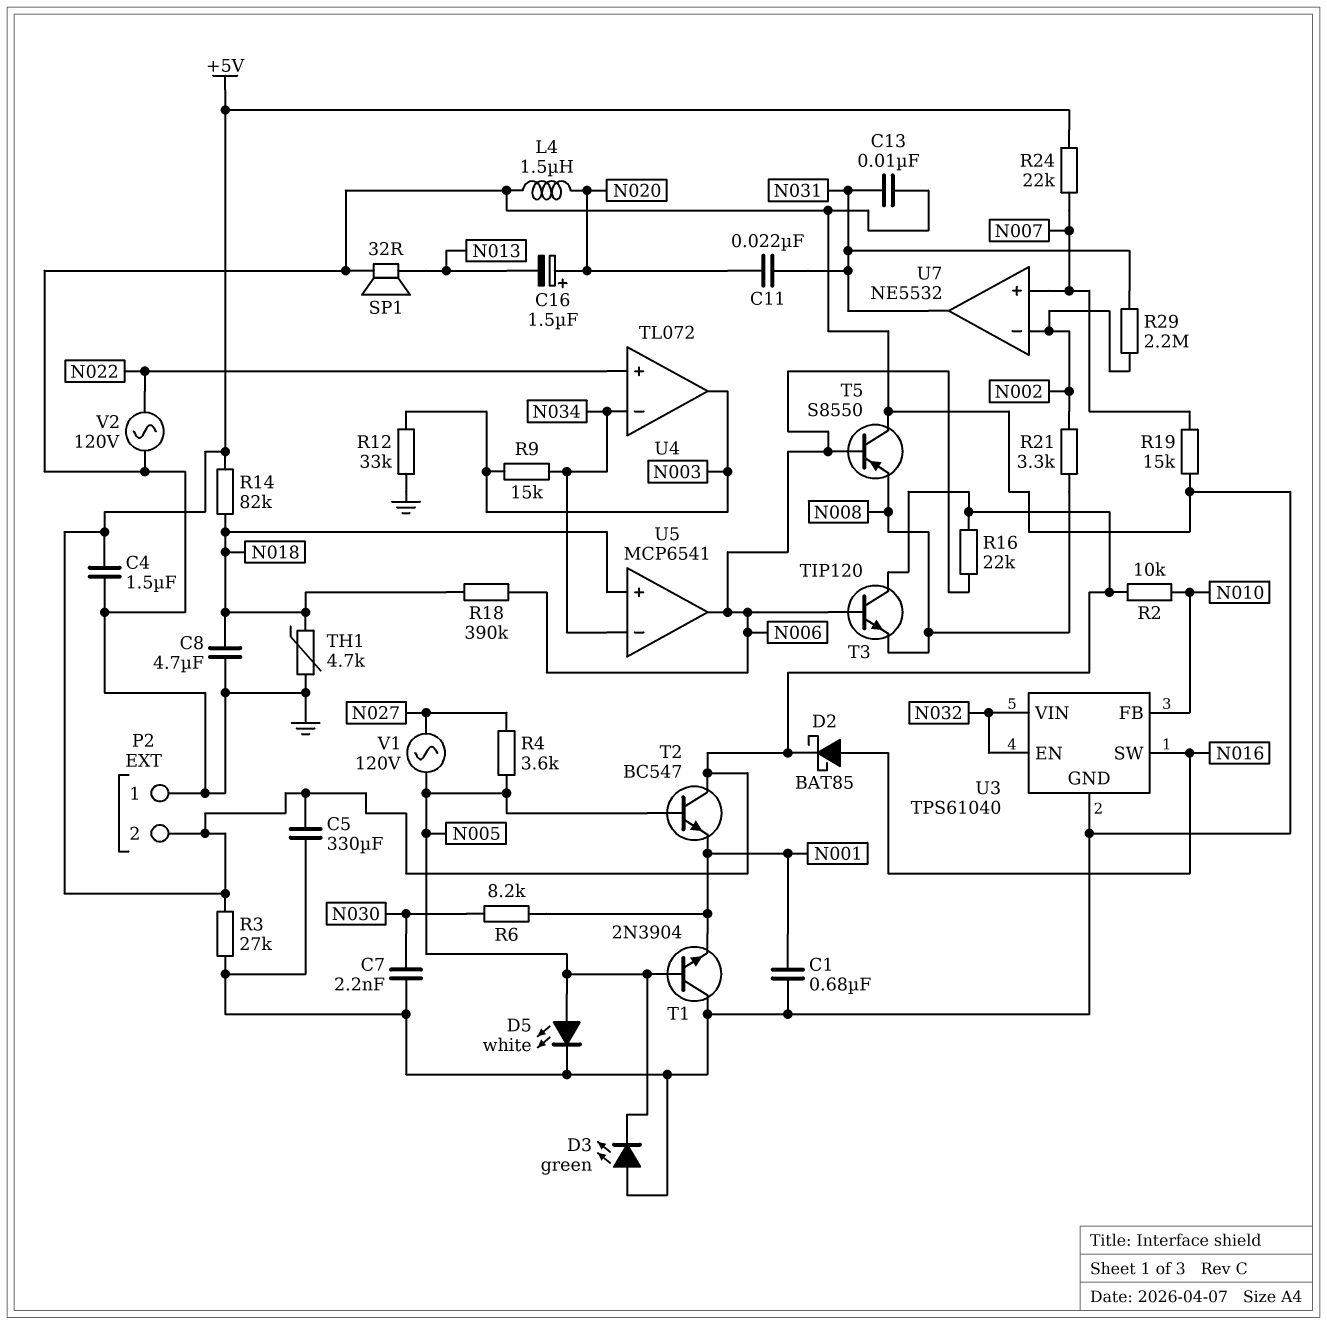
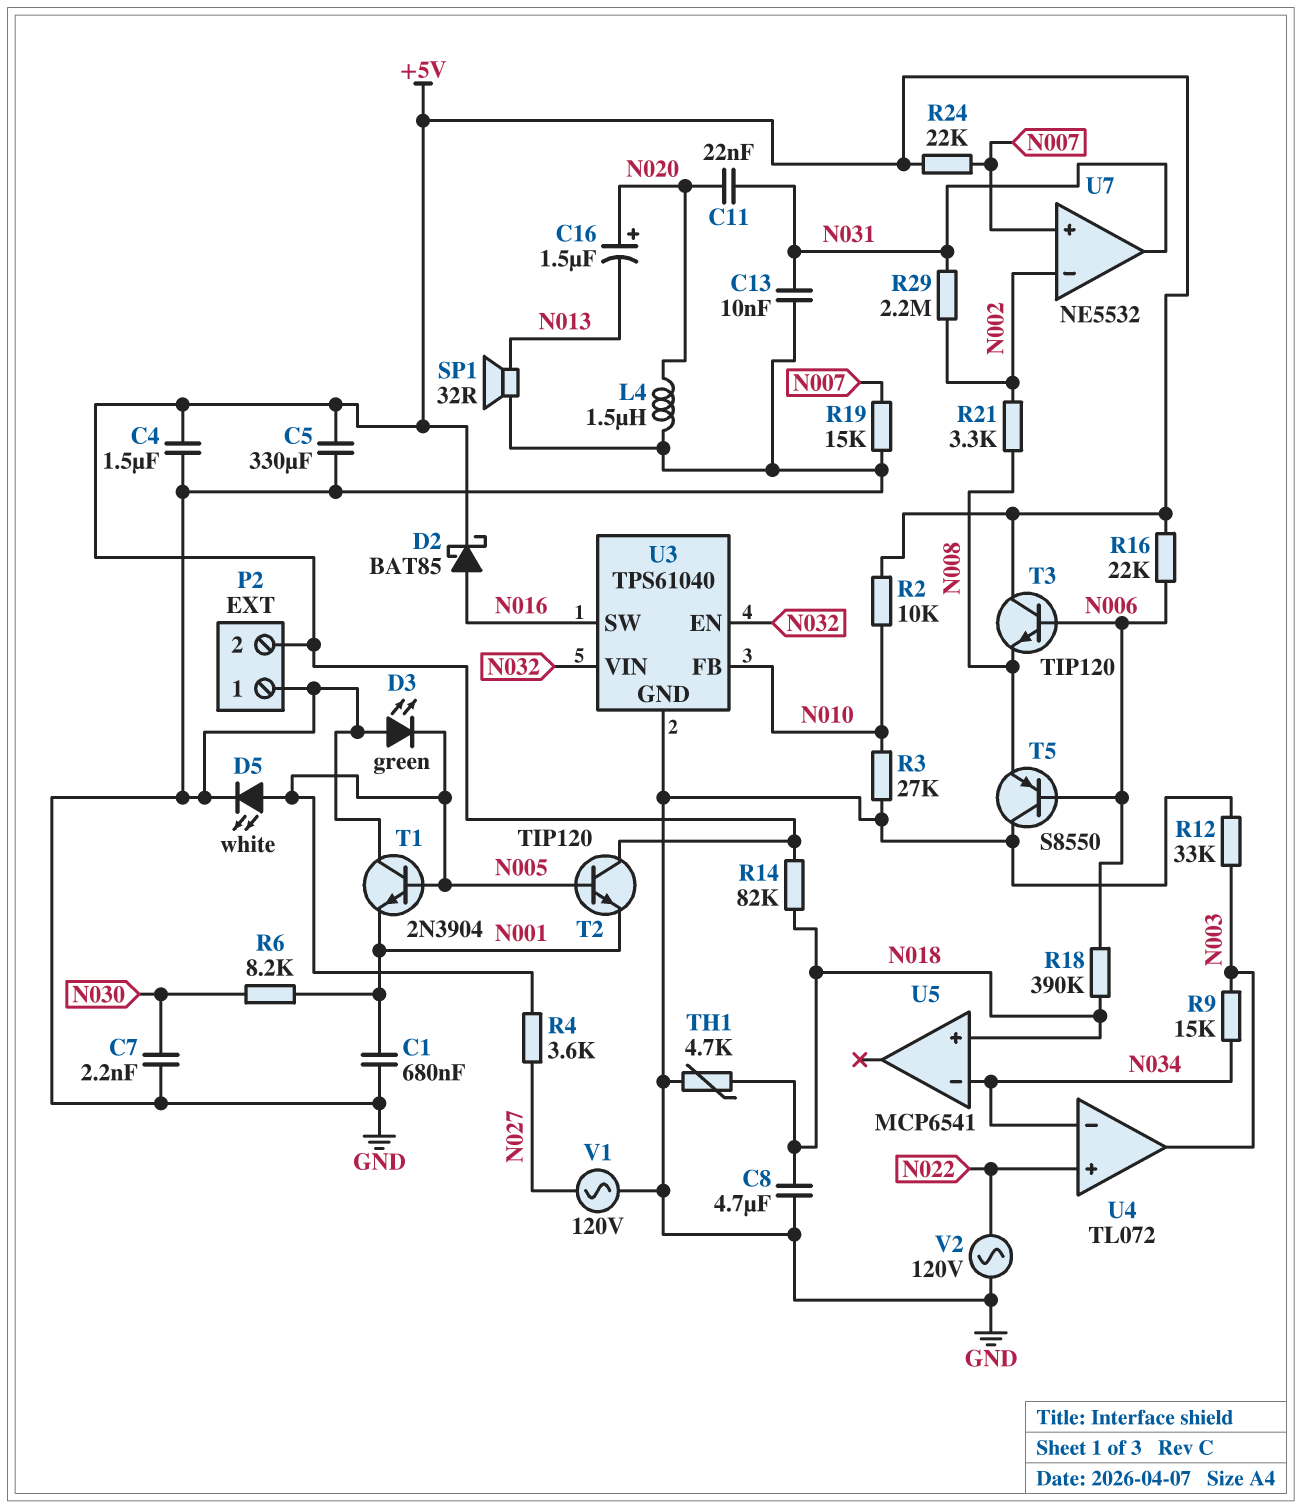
R3: 27k (+5V, GND) -> 27k (GND, N010)
T2: NPN BC547 (B N005, C +5V, E N001) -> NPN TIP120 (B N005, C +5V, E N001)
U5 pin out: N006 -> none
V1: AC 120V (N005, N027) -> AC 120V (GND, N027)

